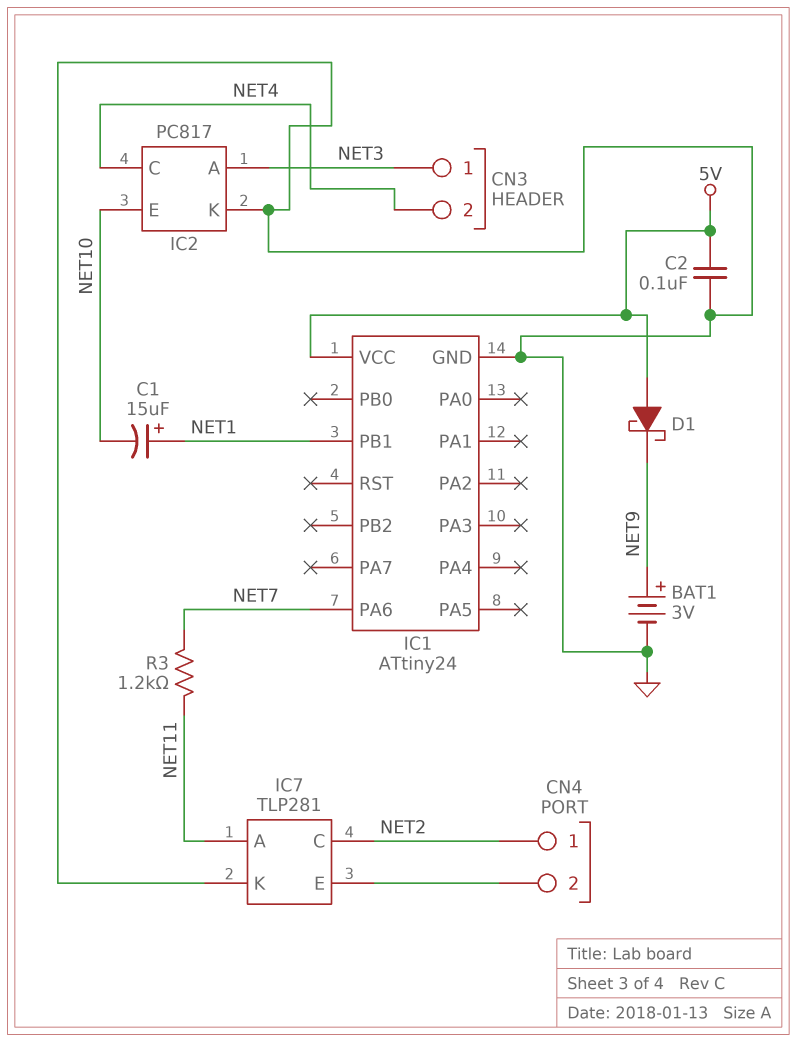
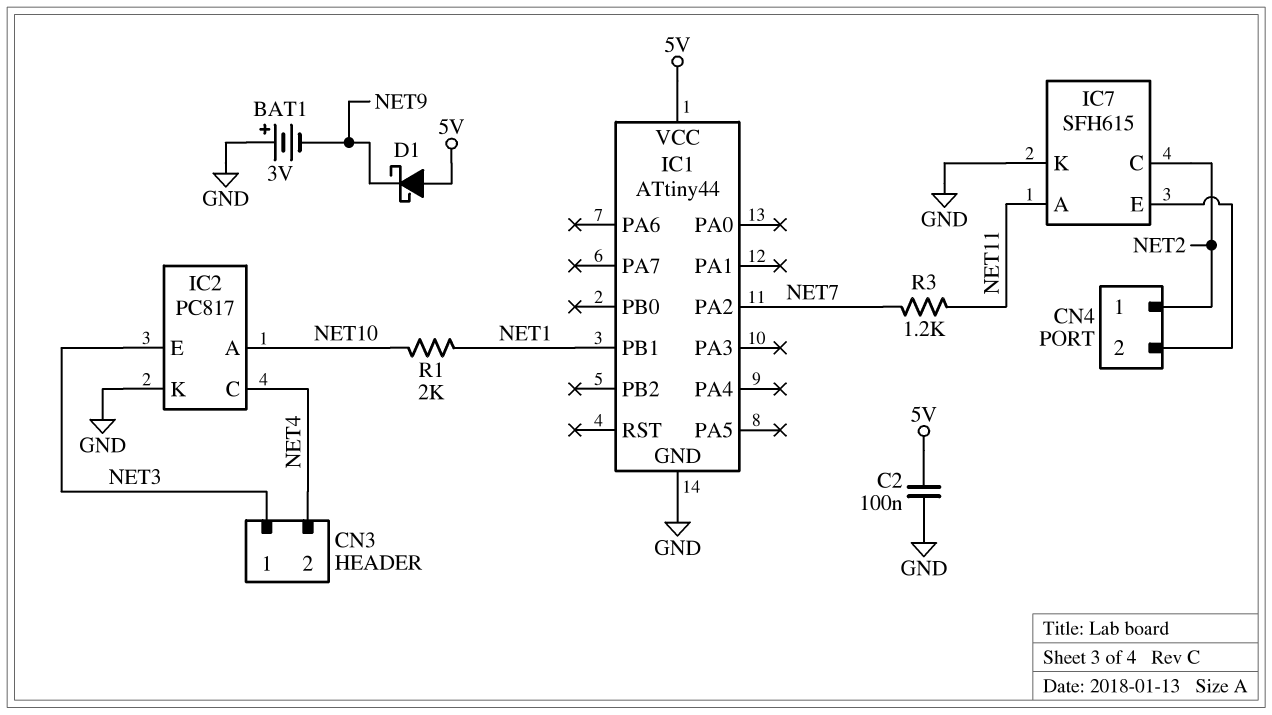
BAT1: 3V (plus NET9, minus GND) -> 3V (plus GND, minus NET9)
C1: 15uF (plus NET1, minus NET10) -> none
IC1: ATtiny24 -> ATtiny44
IC1 pin PA2: none -> NET7
IC1 pin PA6: NET7 -> none
IC2 pin A: NET3 -> NET10
IC2 pin E: NET10 -> NET3
IC7: TLP281 -> SFH615
R1: none -> 2k (NET1, NET10)

